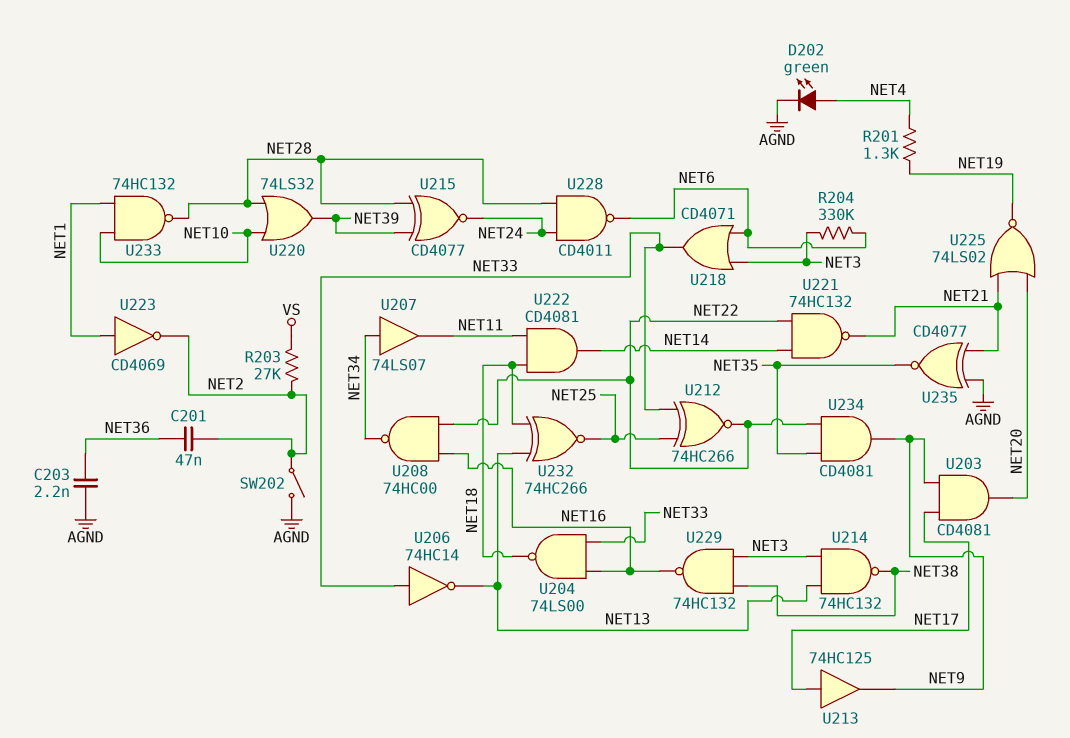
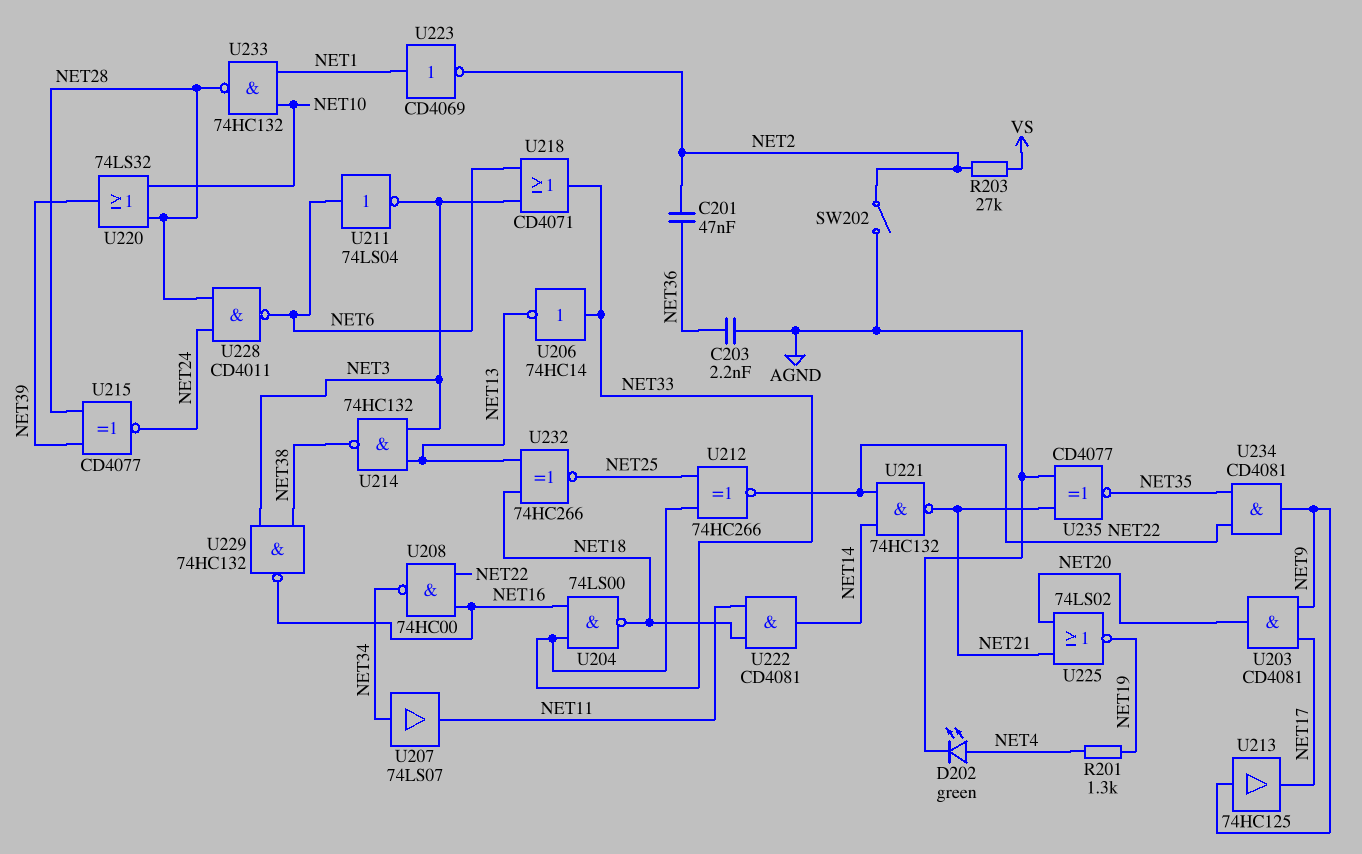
R204: 330k (NET3, NET6) -> none
U211: none -> NOT 74LS04 (in NET6, out NET3)
U213: buffer 74HC125 (in NET17, out NET9) -> buffer 74HC125 (in NET9, out NET17)

